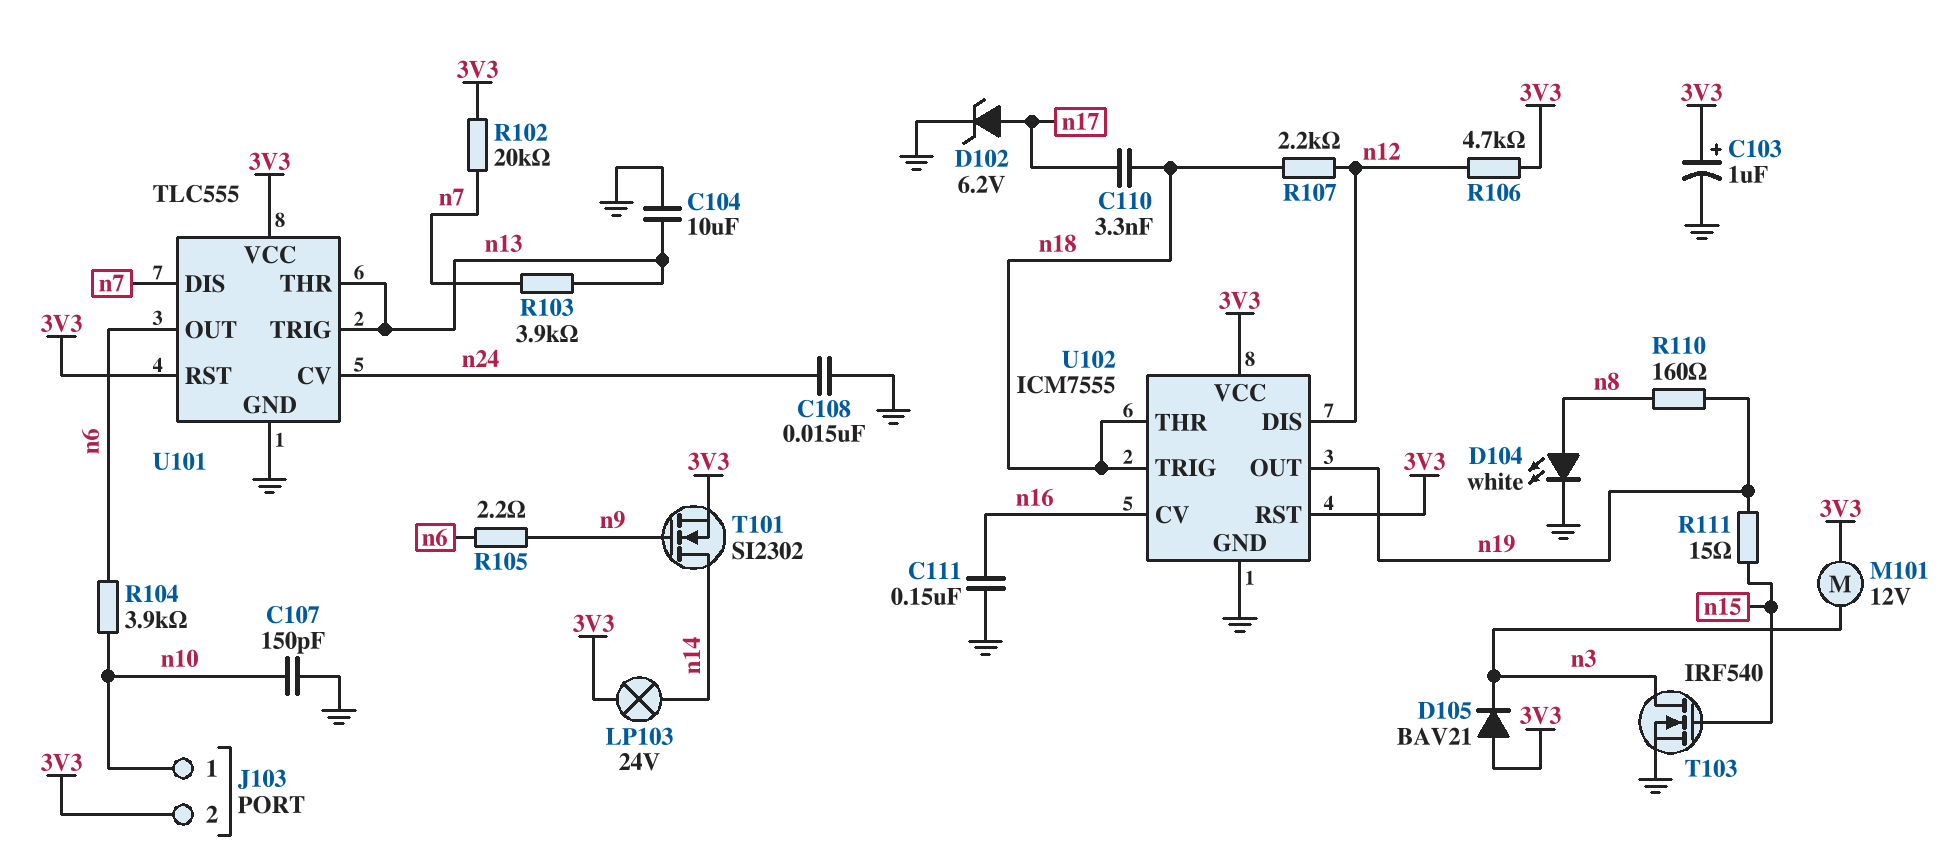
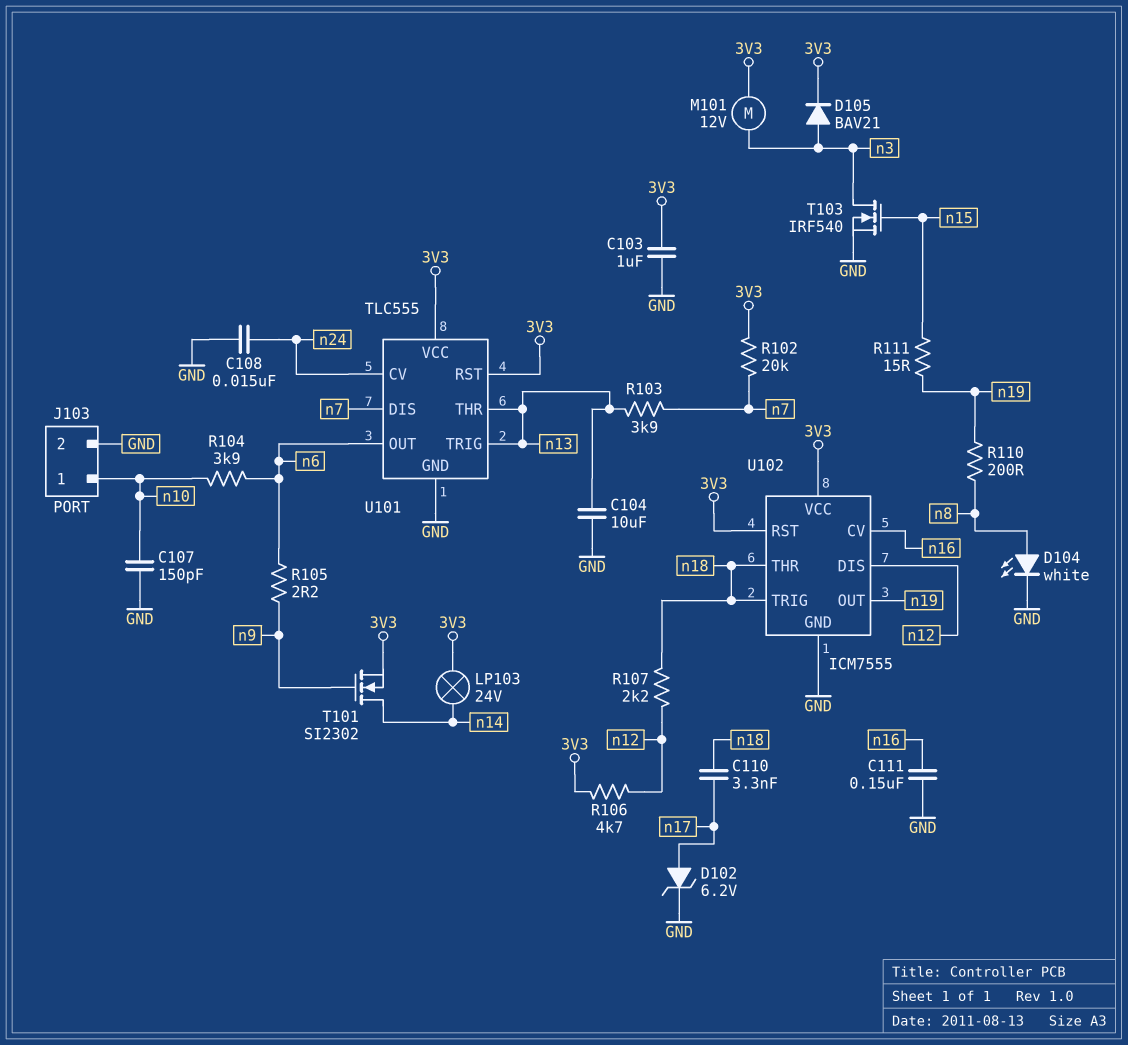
C103: 1uF (plus 3V3, minus GND) -> 1uF (3V3, GND)
D105: diode BAV21 (A 3V3, K n3) -> diode BAV21 (A n3, K 3V3)
J103 pin 2: 3V3 -> GND
R110: 160 (n8, n19) -> 200 (n8, n19)

